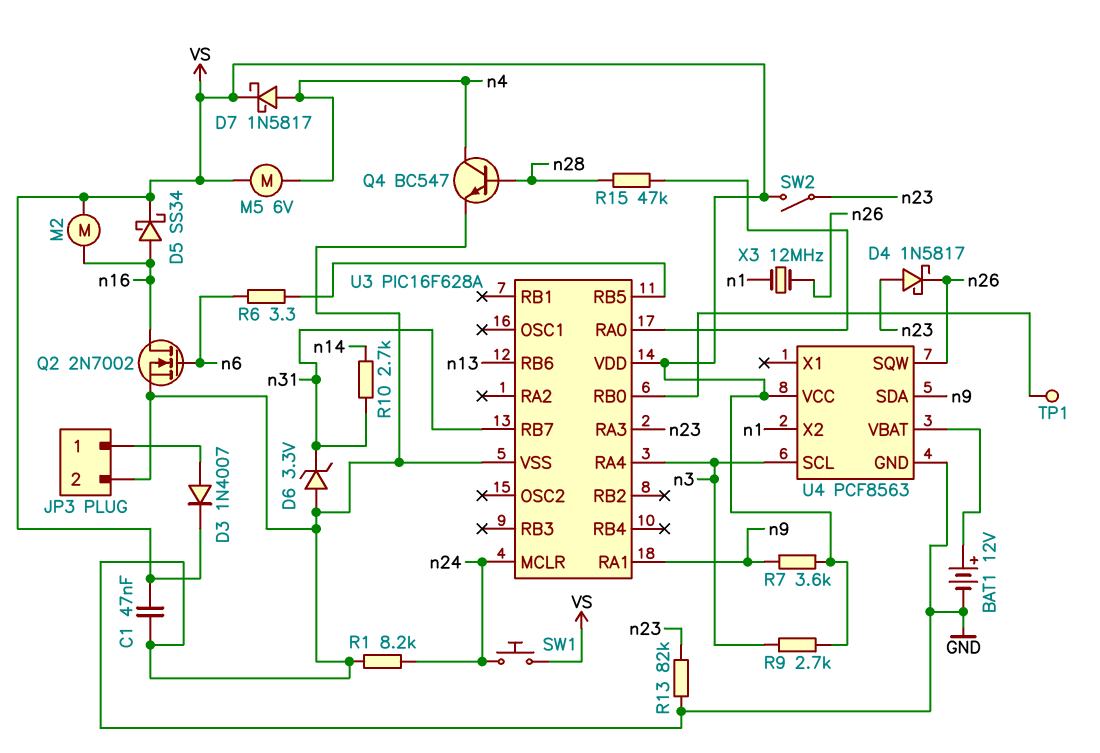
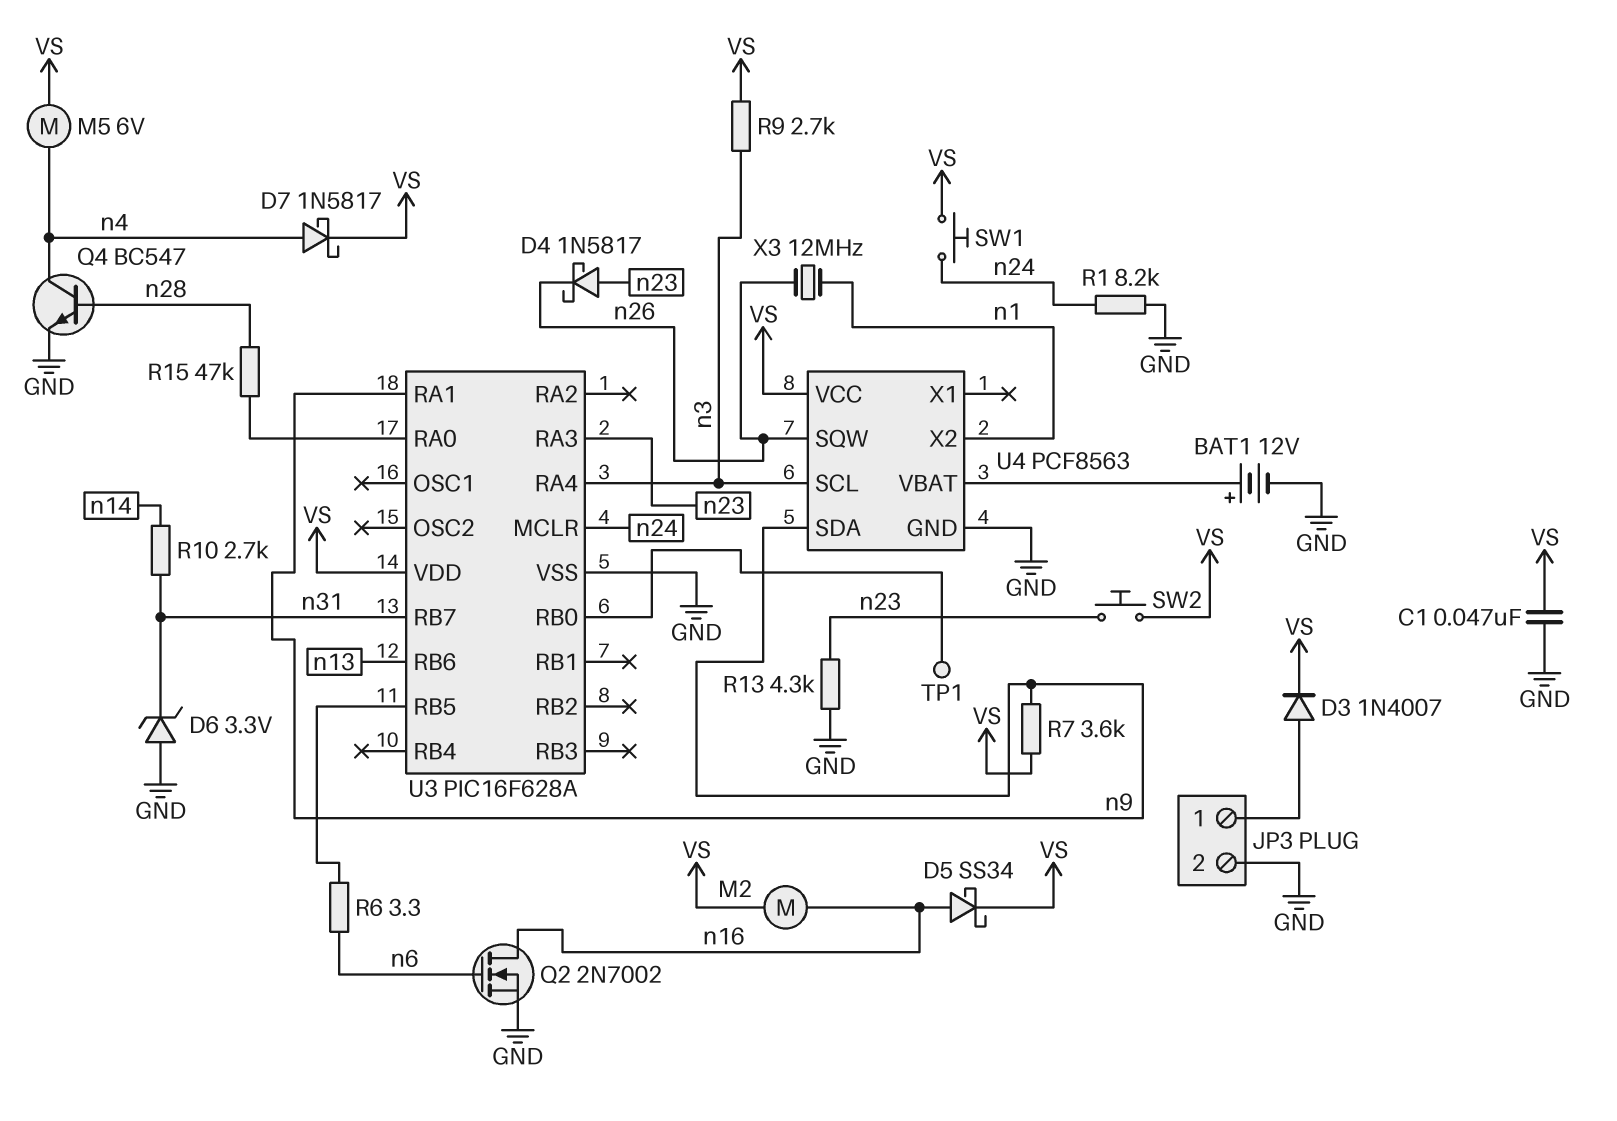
R13: 82k (GND, n23) -> 4.3k (GND, n23)
SW2: switch (VS, n23) -> button (VS, n23)

